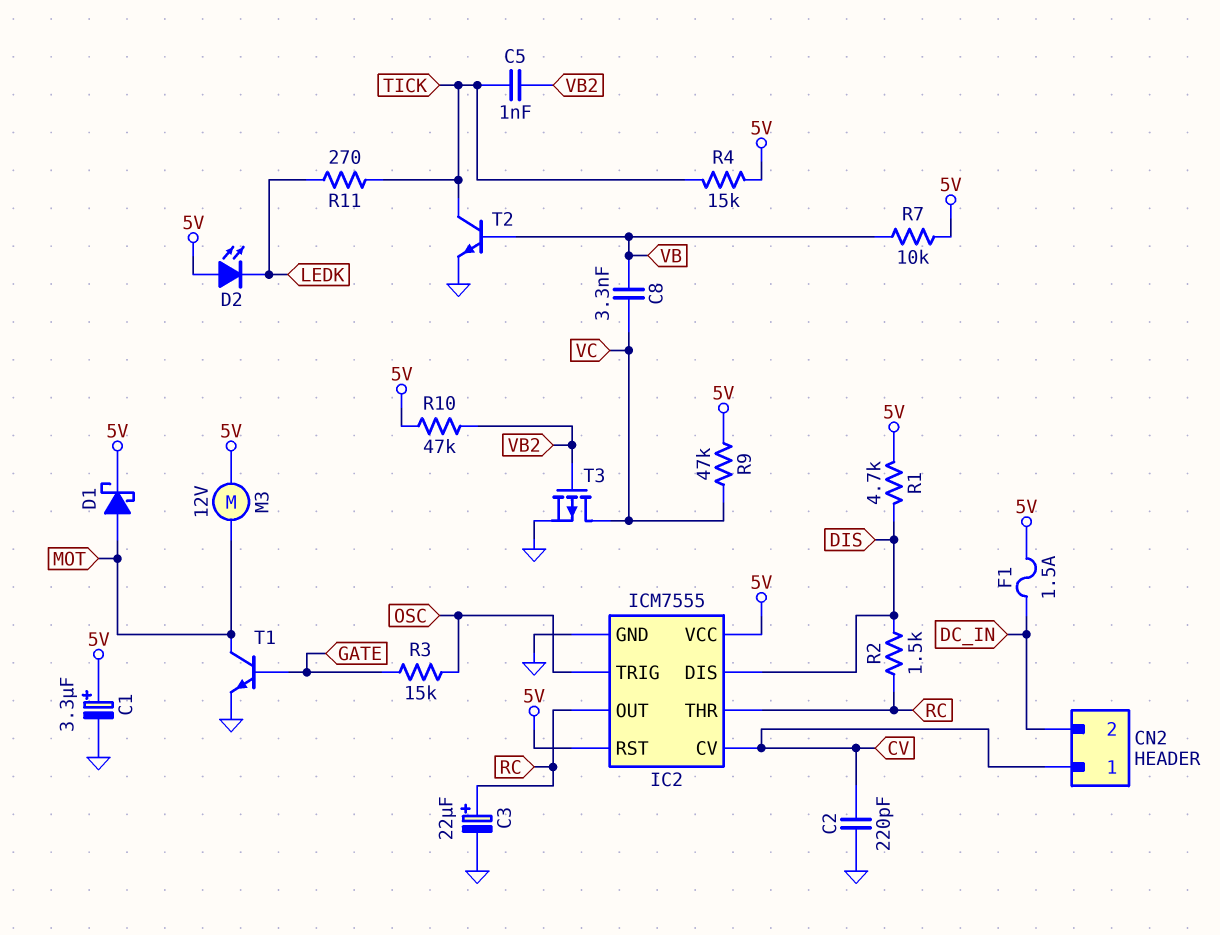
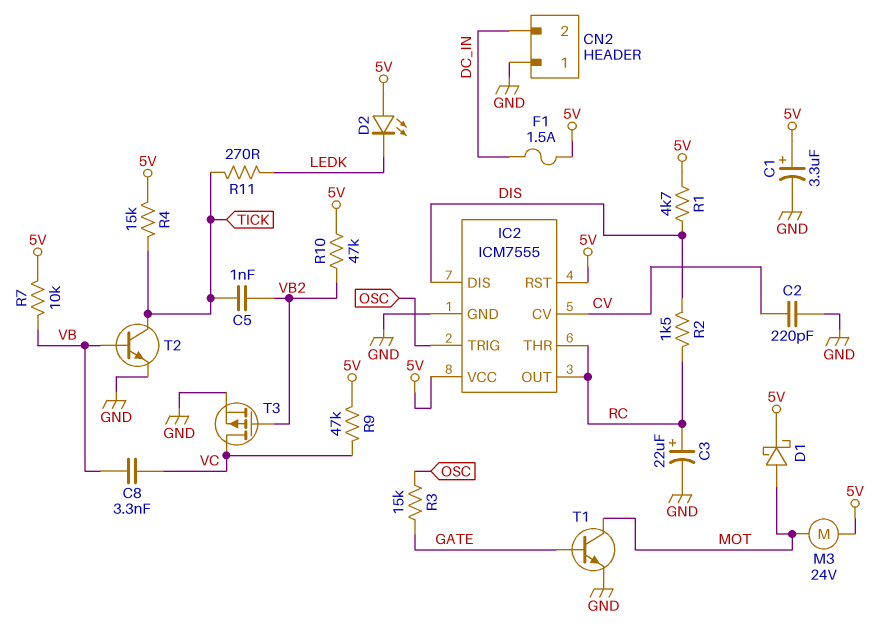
CN2 pin 1: CV -> GND
M3: motor 12V (5V, MOT) -> motor 24V (5V, MOT)

